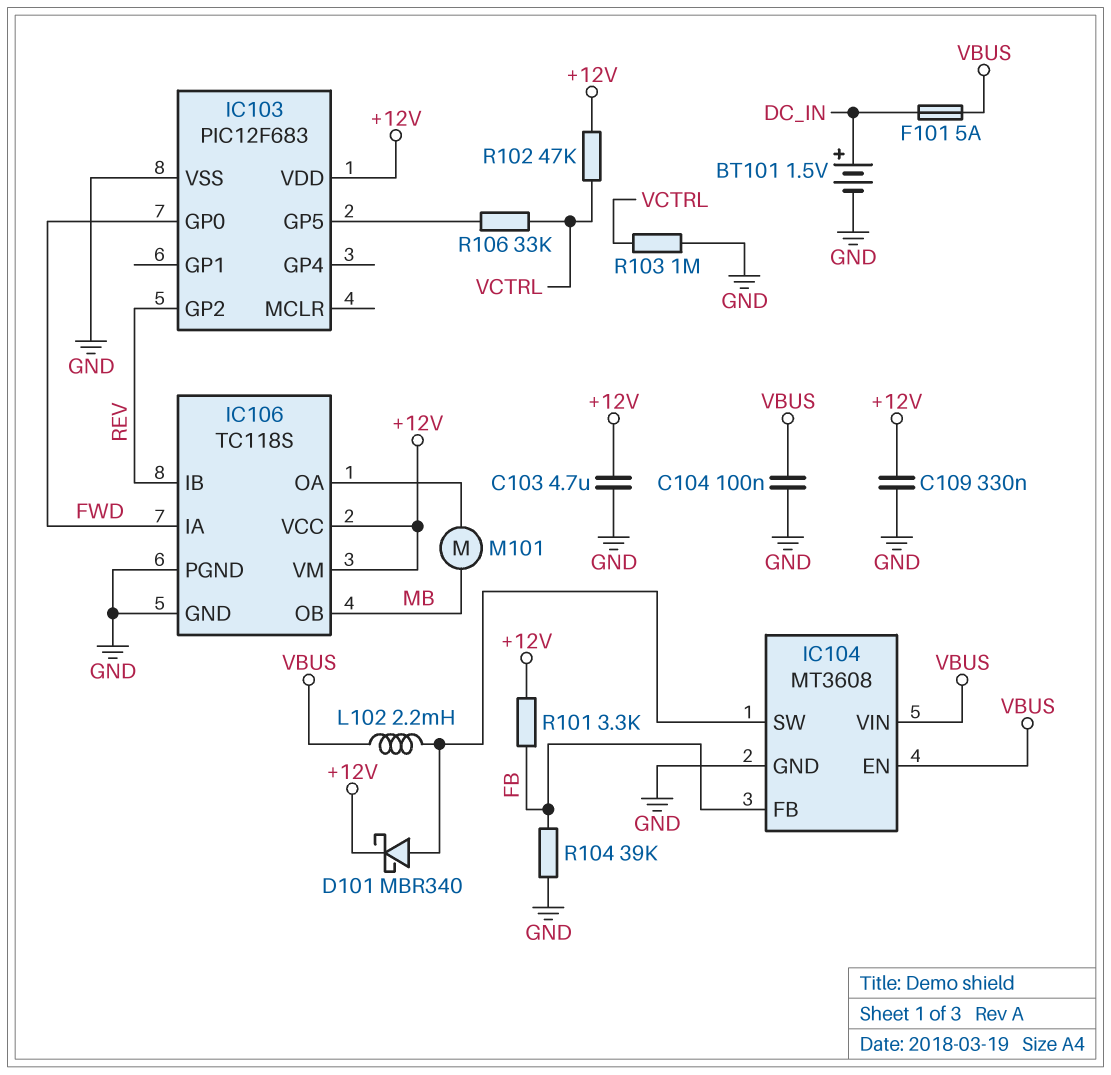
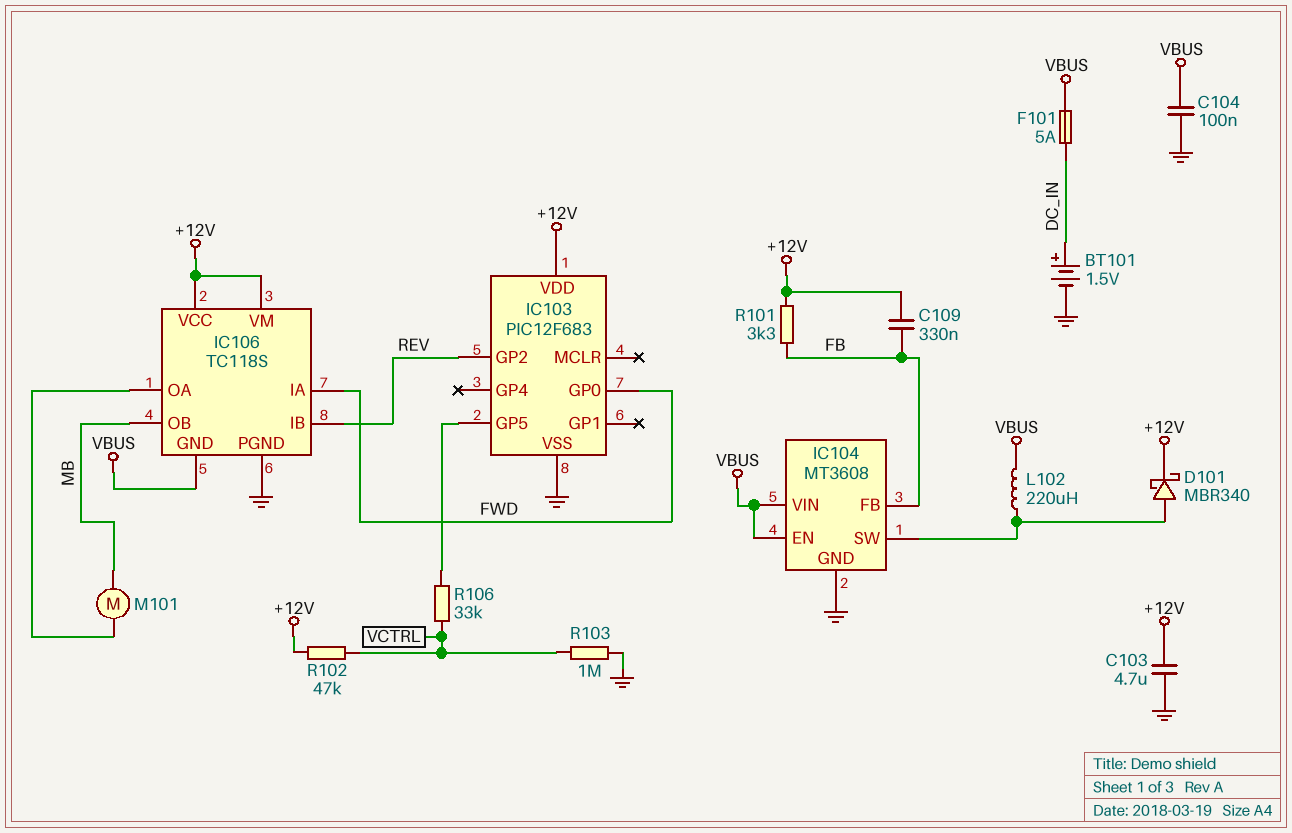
C109: 330nF (+12V, GND) -> 330nF (+12V, FB)
IC106 pin GND: GND -> VBUS
L102: 2.2mH (IC104/SW, VBUS) -> 220uH (IC104/SW, VBUS)
R104: 39k (FB, GND) -> none

